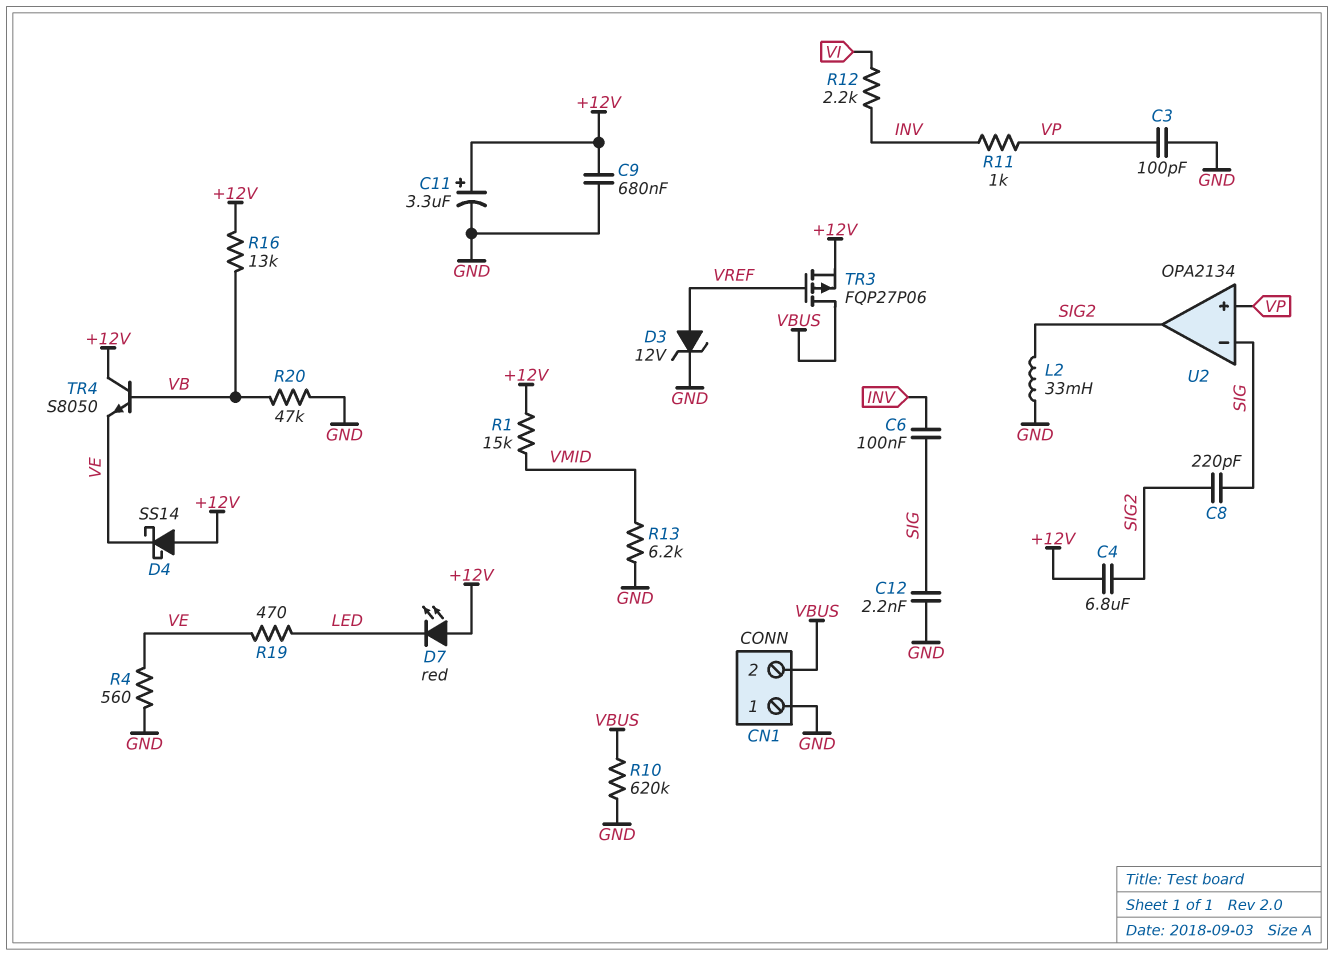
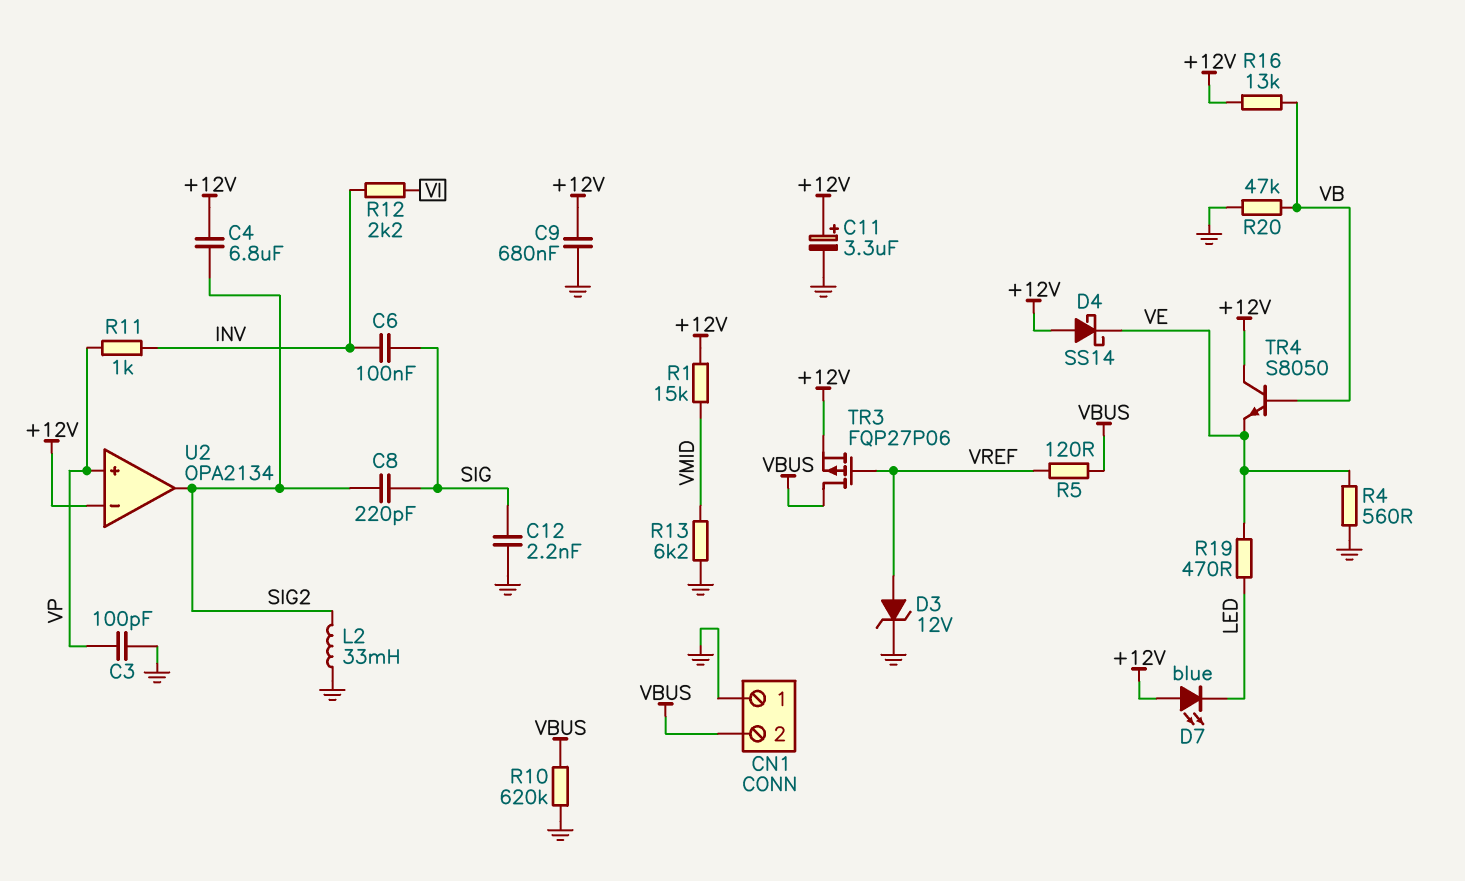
D7: LED red (A +12V, K LED) -> LED blue (A +12V, K LED)
R5: none -> 120 (VBUS, VREF)
U2 pin in-: SIG -> +12V

